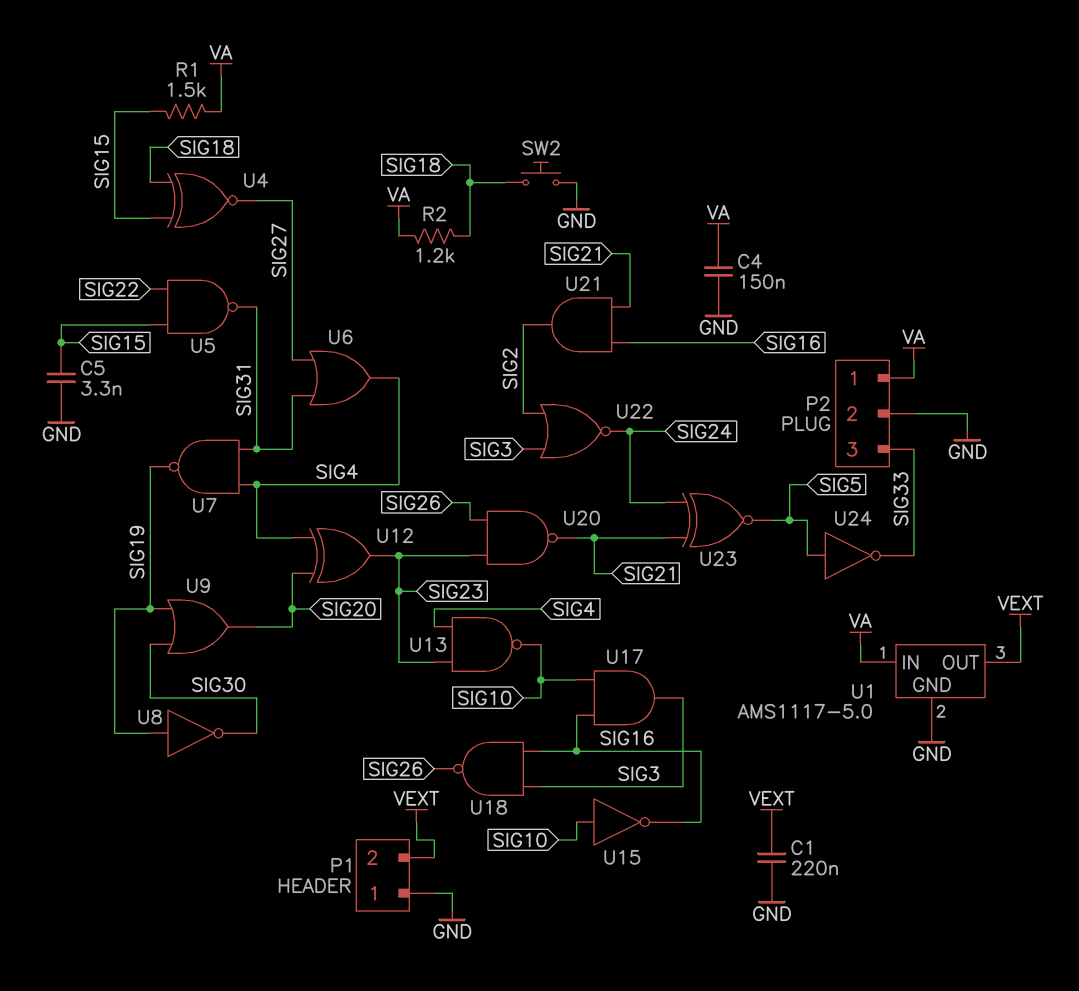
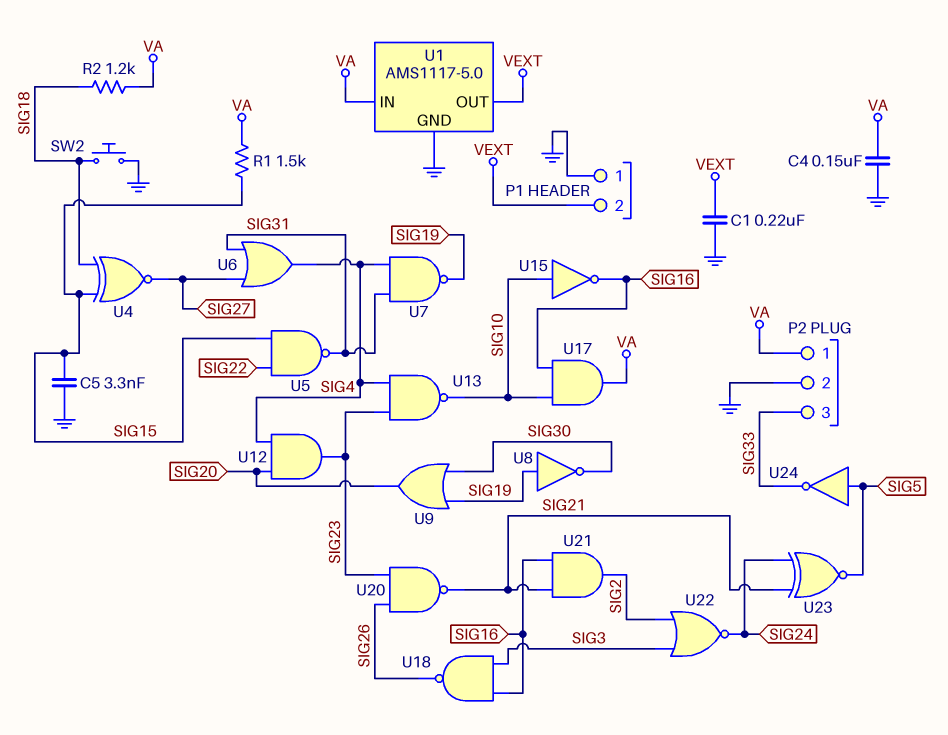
U12: XOR (in SIG4, in SIG20, out SIG23) -> AND (in SIG4, in SIG20, out SIG23)
U17: AND (in SIG10, in SIG16, out SIG3) -> AND (in SIG10, in SIG16, out VA)

